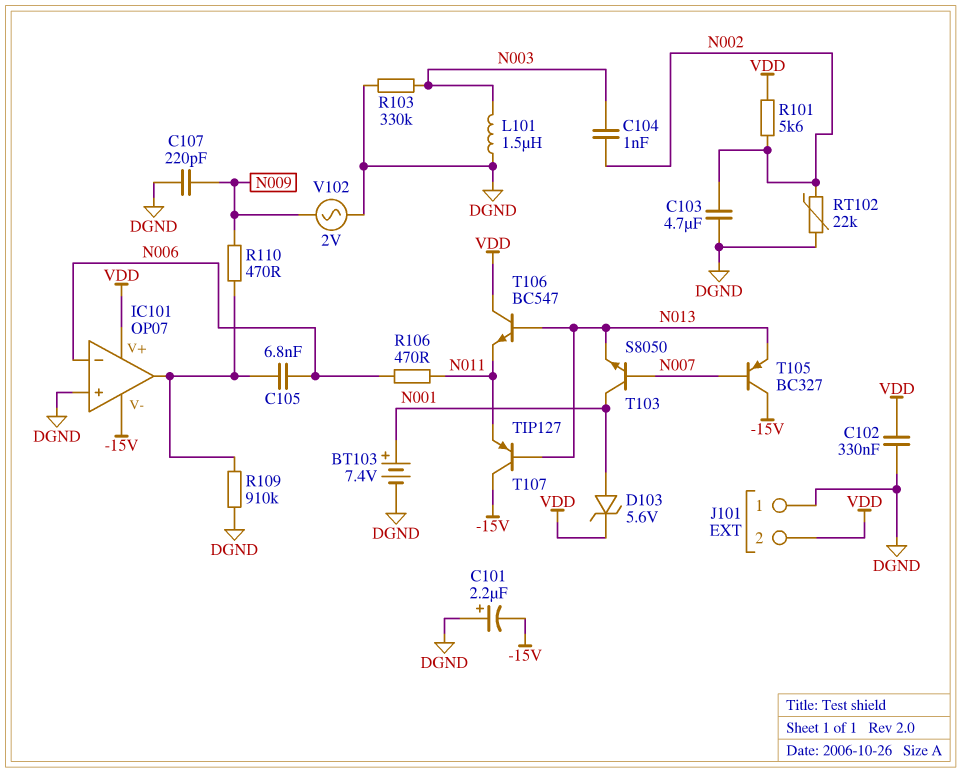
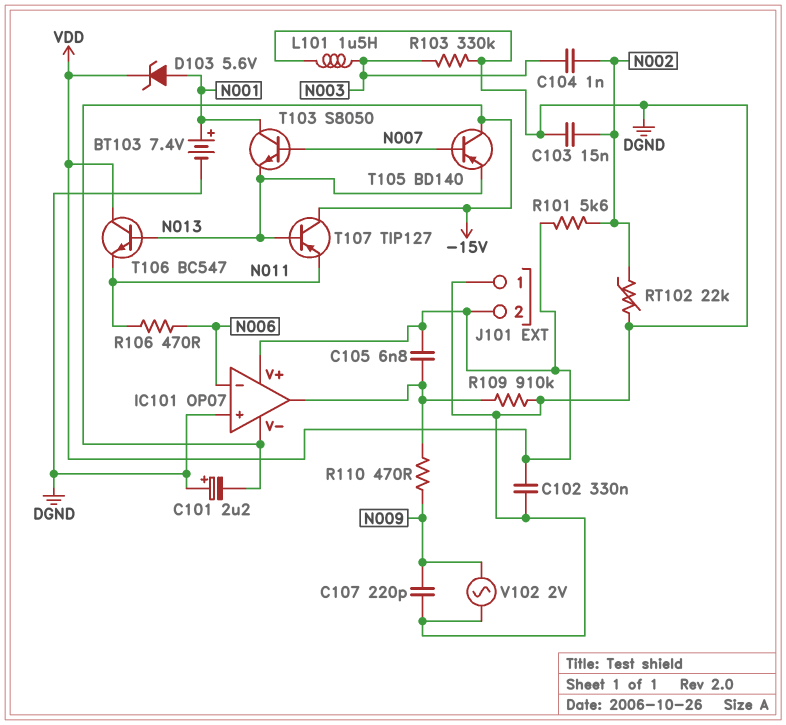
C103: 4.7uF (DGND, N002) -> 15nF (DGND, N002)
C105: 6.8nF (IC101/out, N006) -> 6.8nF (IC101/out, VDD)
T105: PNP BC327 (B N007, C -15V, E N013) -> PNP BD140 (B N007, C -15V, E N013)

